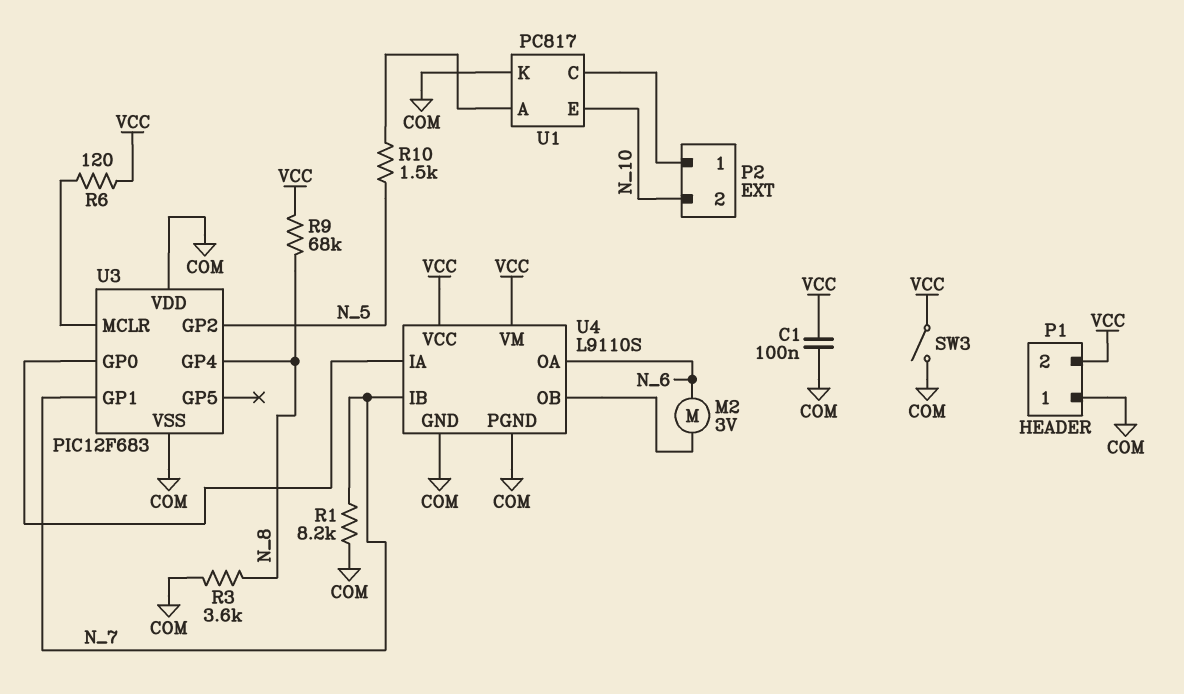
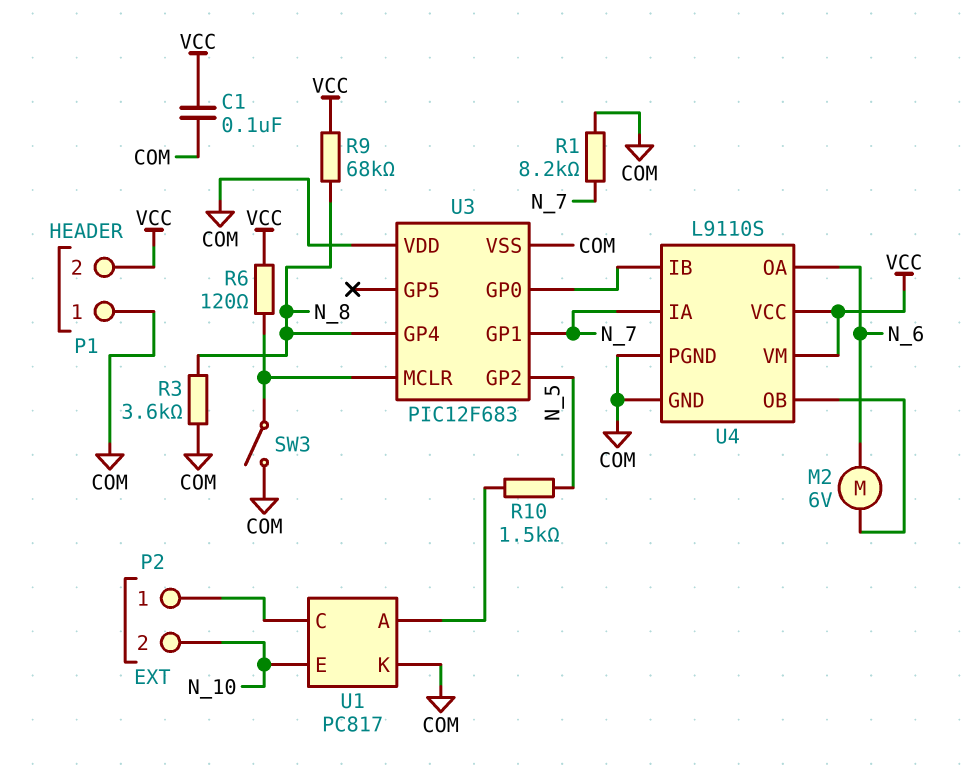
M2: motor 3V (N_6, U4/OB) -> motor 6V (N_6, U4/OB)
SW3: switch (COM, VCC) -> switch (COM, U3/MCLR)
U4 pin IA: U3/GP0 -> N_7
U4 pin IB: N_7 -> U3/GP0

